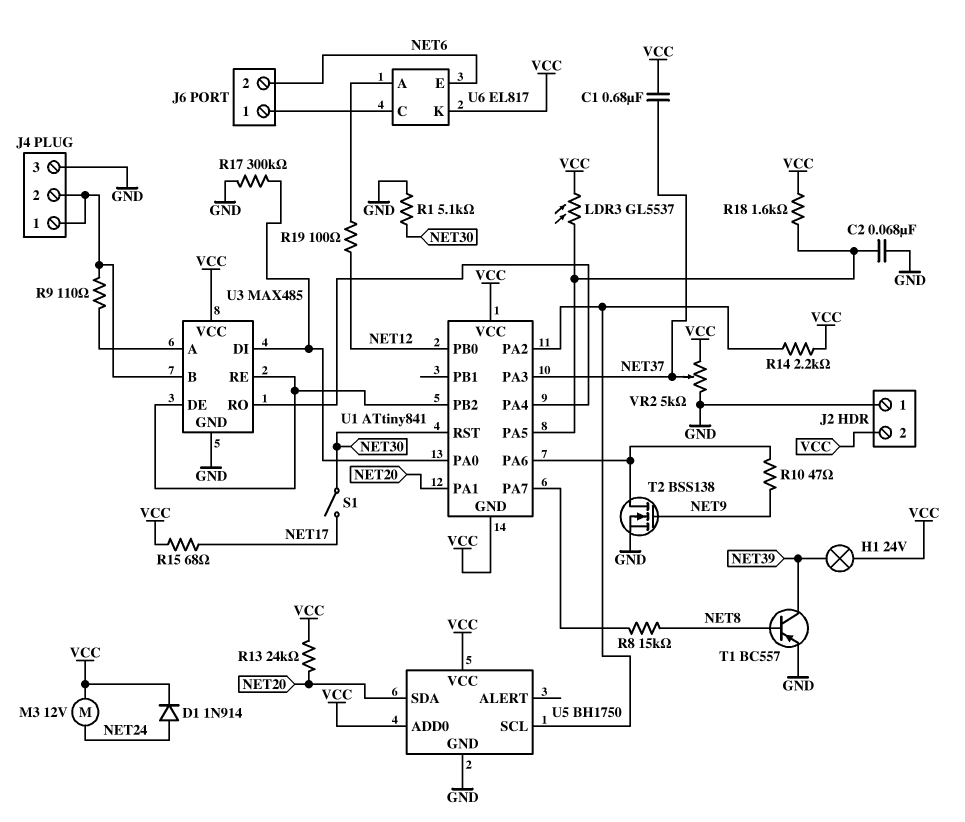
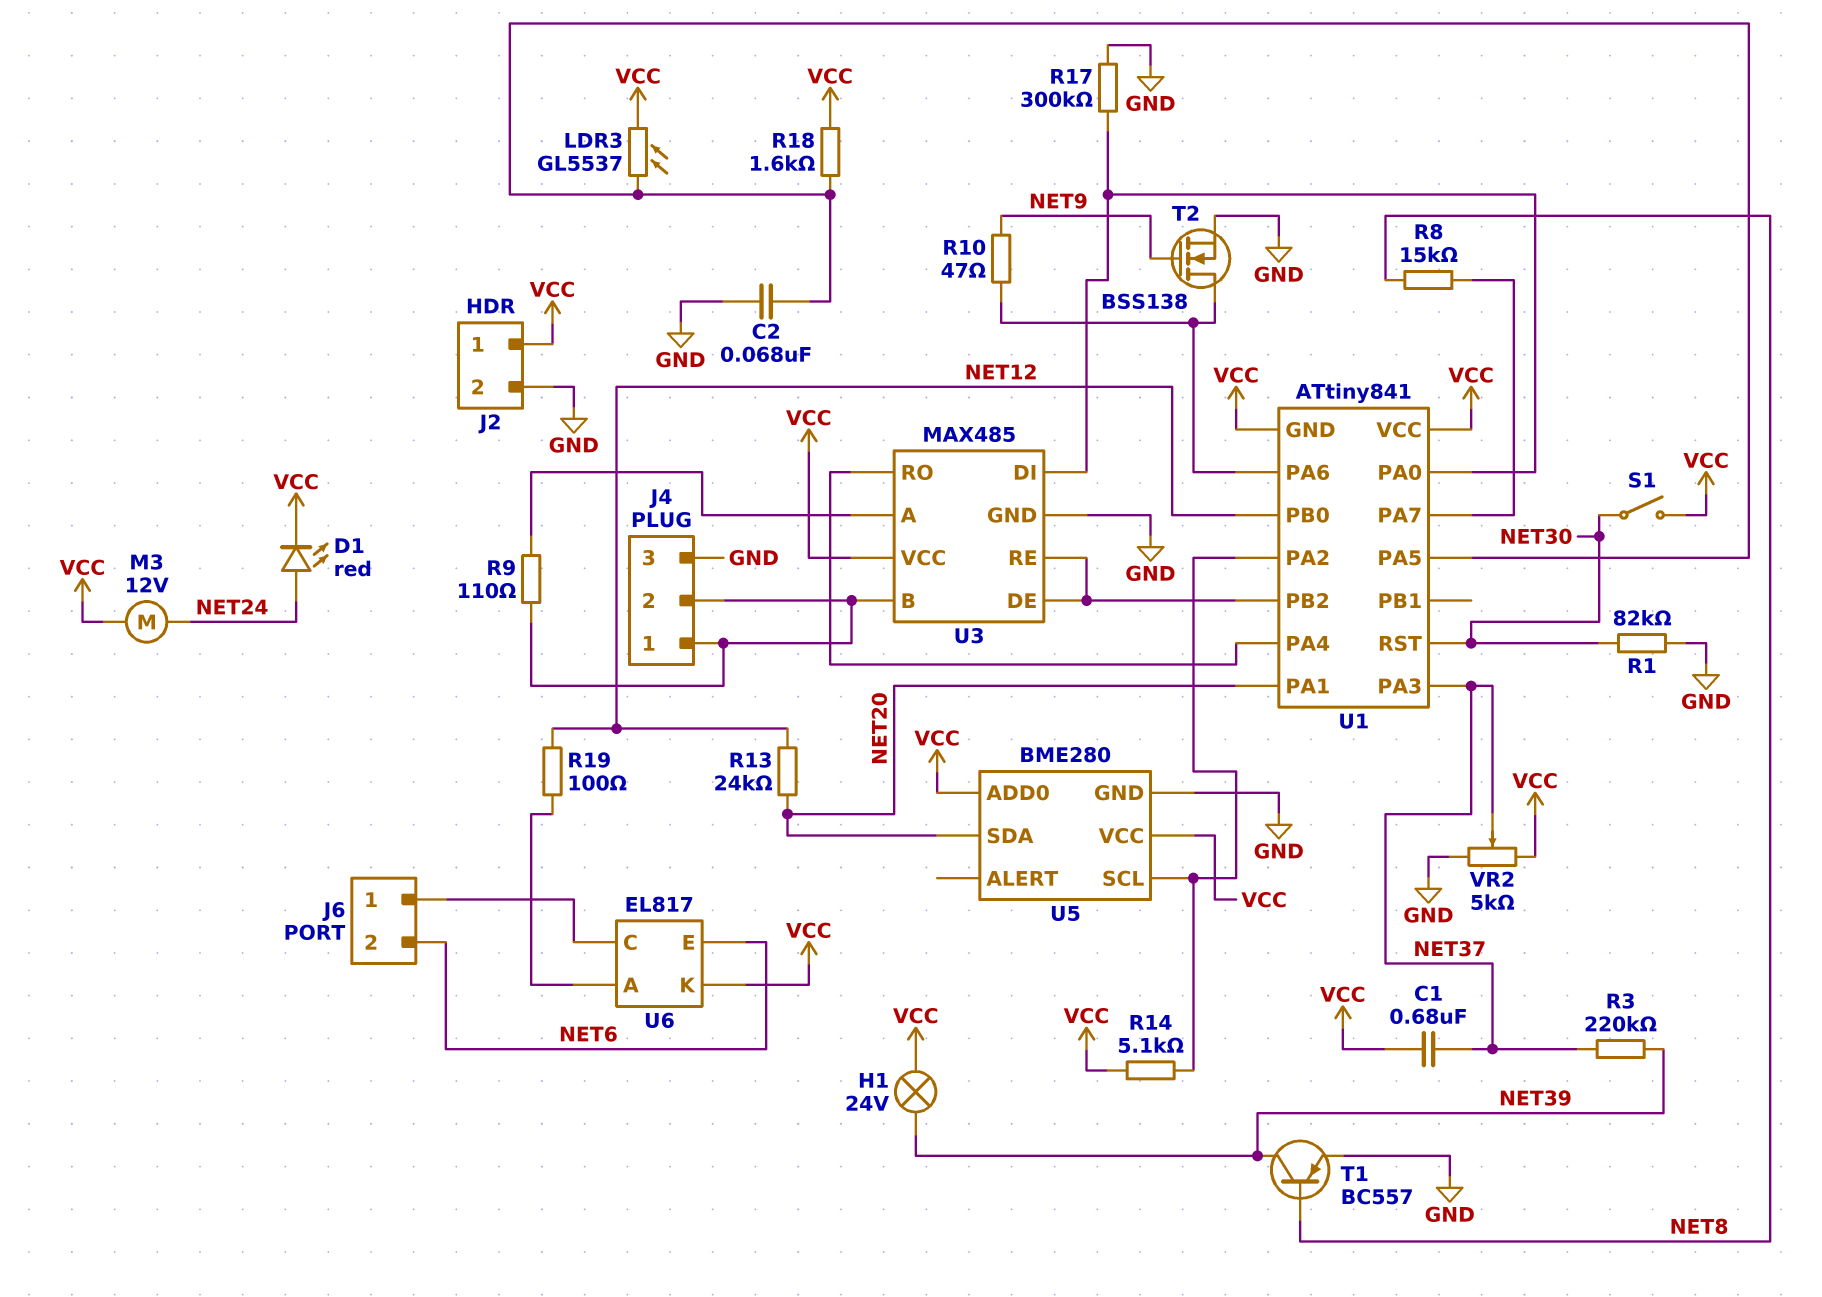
D1: diode 1N914 (A NET24, K VCC) -> LED red (A NET24, K VCC)
J2 pin 1: GND -> VCC
J2 pin 2: VCC -> GND
R1: 5.1k (GND, NET30) -> 82k (GND, NET30)
R3: none -> 220k (NET37, NET39)
R13: 24k (NET20, VCC) -> 24k (NET12, NET20)
R14: 2.2k (U1/PA2, VCC) -> 5.1k (U1/PA2, VCC)
R15: 68 (NET17, VCC) -> none
S1: switch (NET17, NET30) -> switch (NET30, VCC)
U5: BH1750 -> BME280

